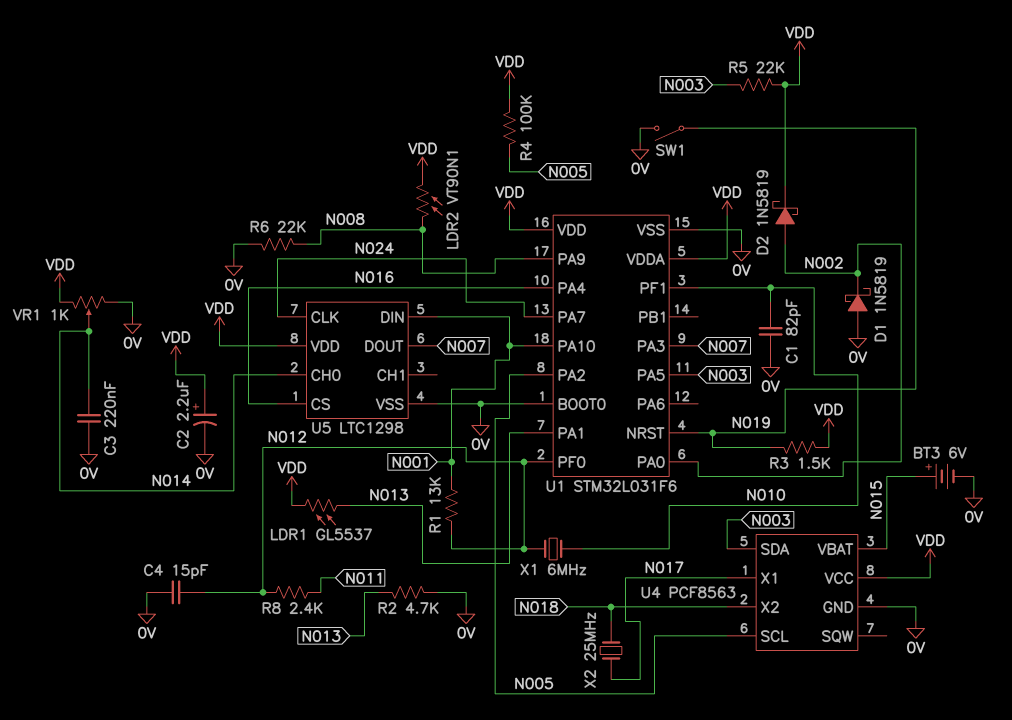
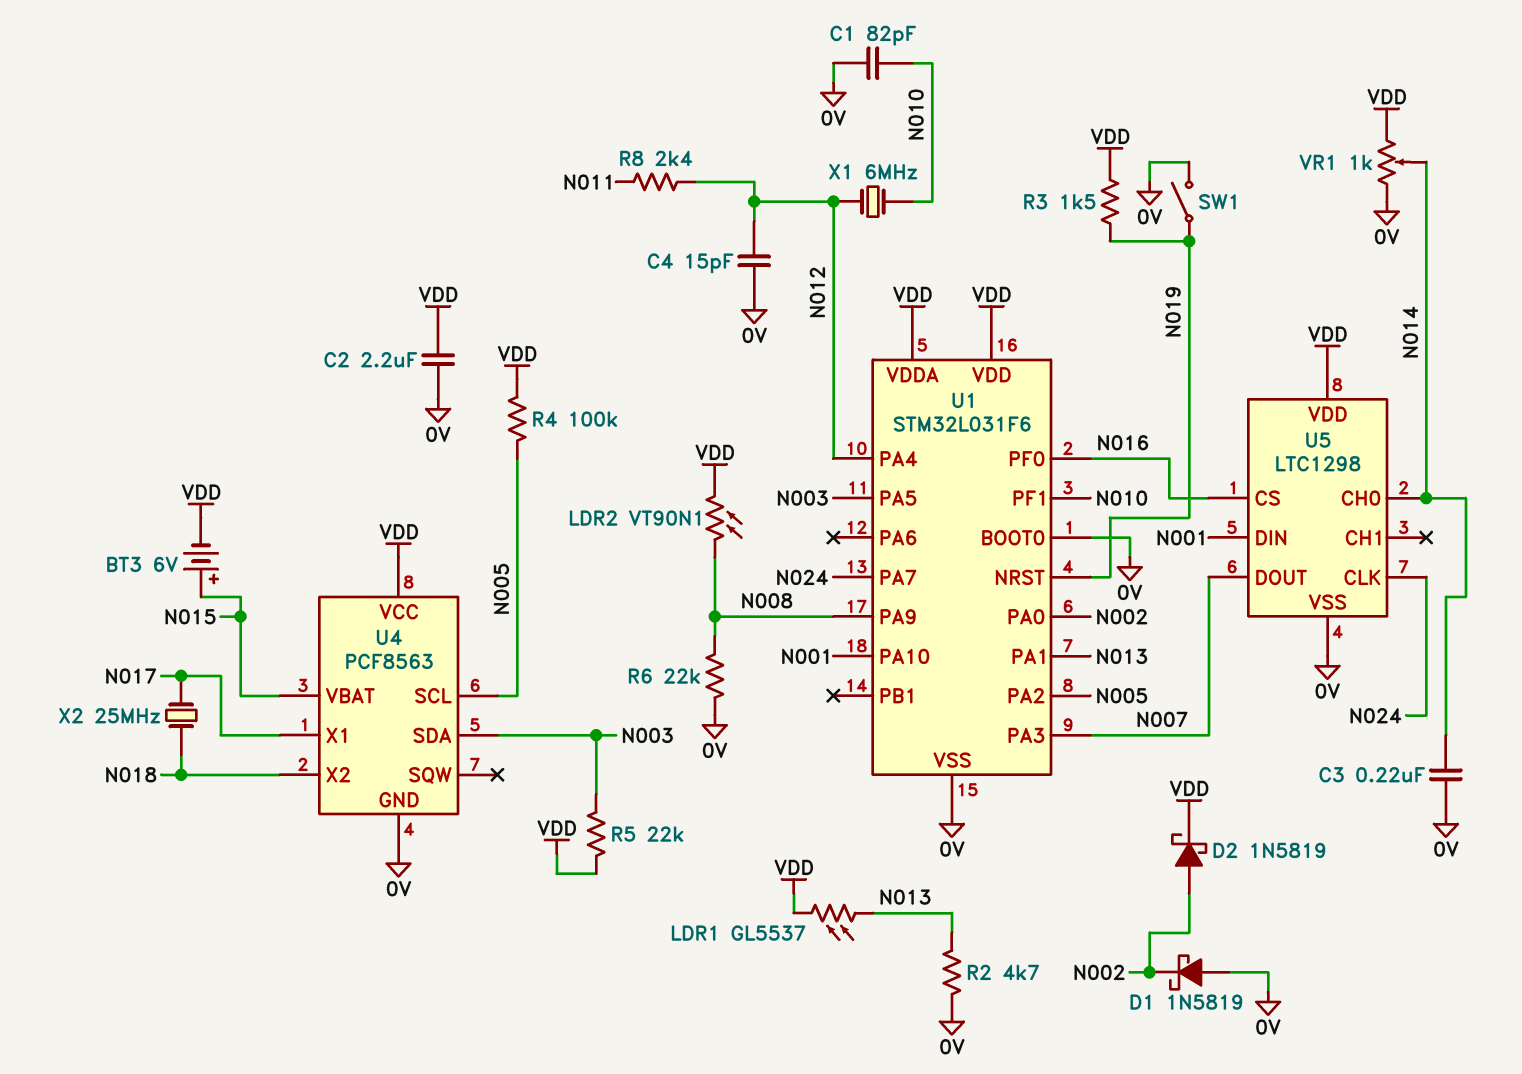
BT3: 6V (plus N015, minus 0V) -> 6V (plus N015, minus VDD)
C2: 2.2uF (plus VDD, minus 0V) -> 2.2uF (0V, VDD)
R1: 13k (N001, N012) -> none
U1 pin PA4: N016 -> N012
U1 pin PF0: N012 -> N016

